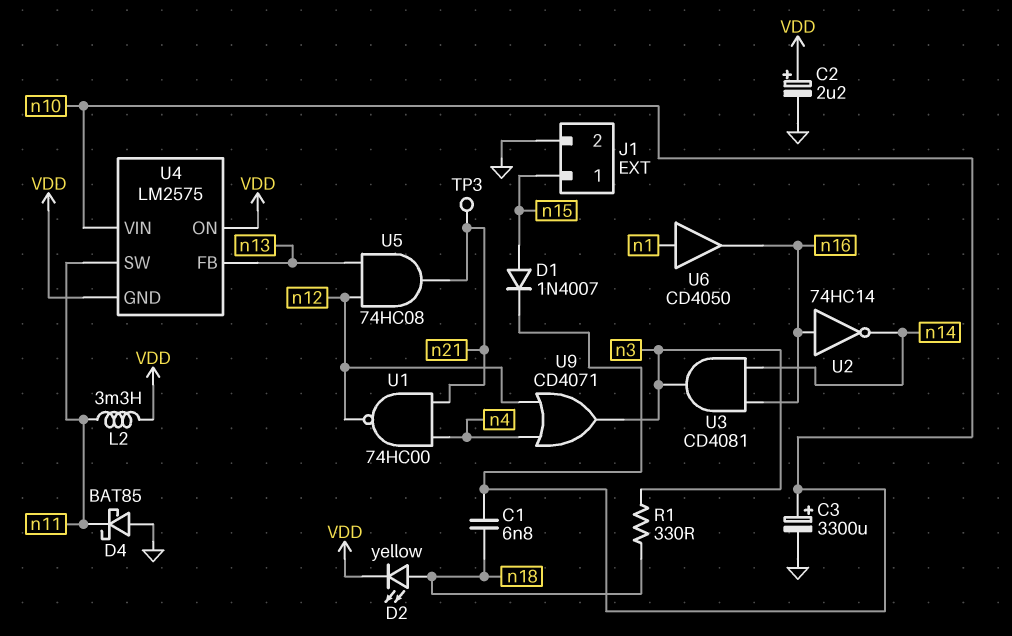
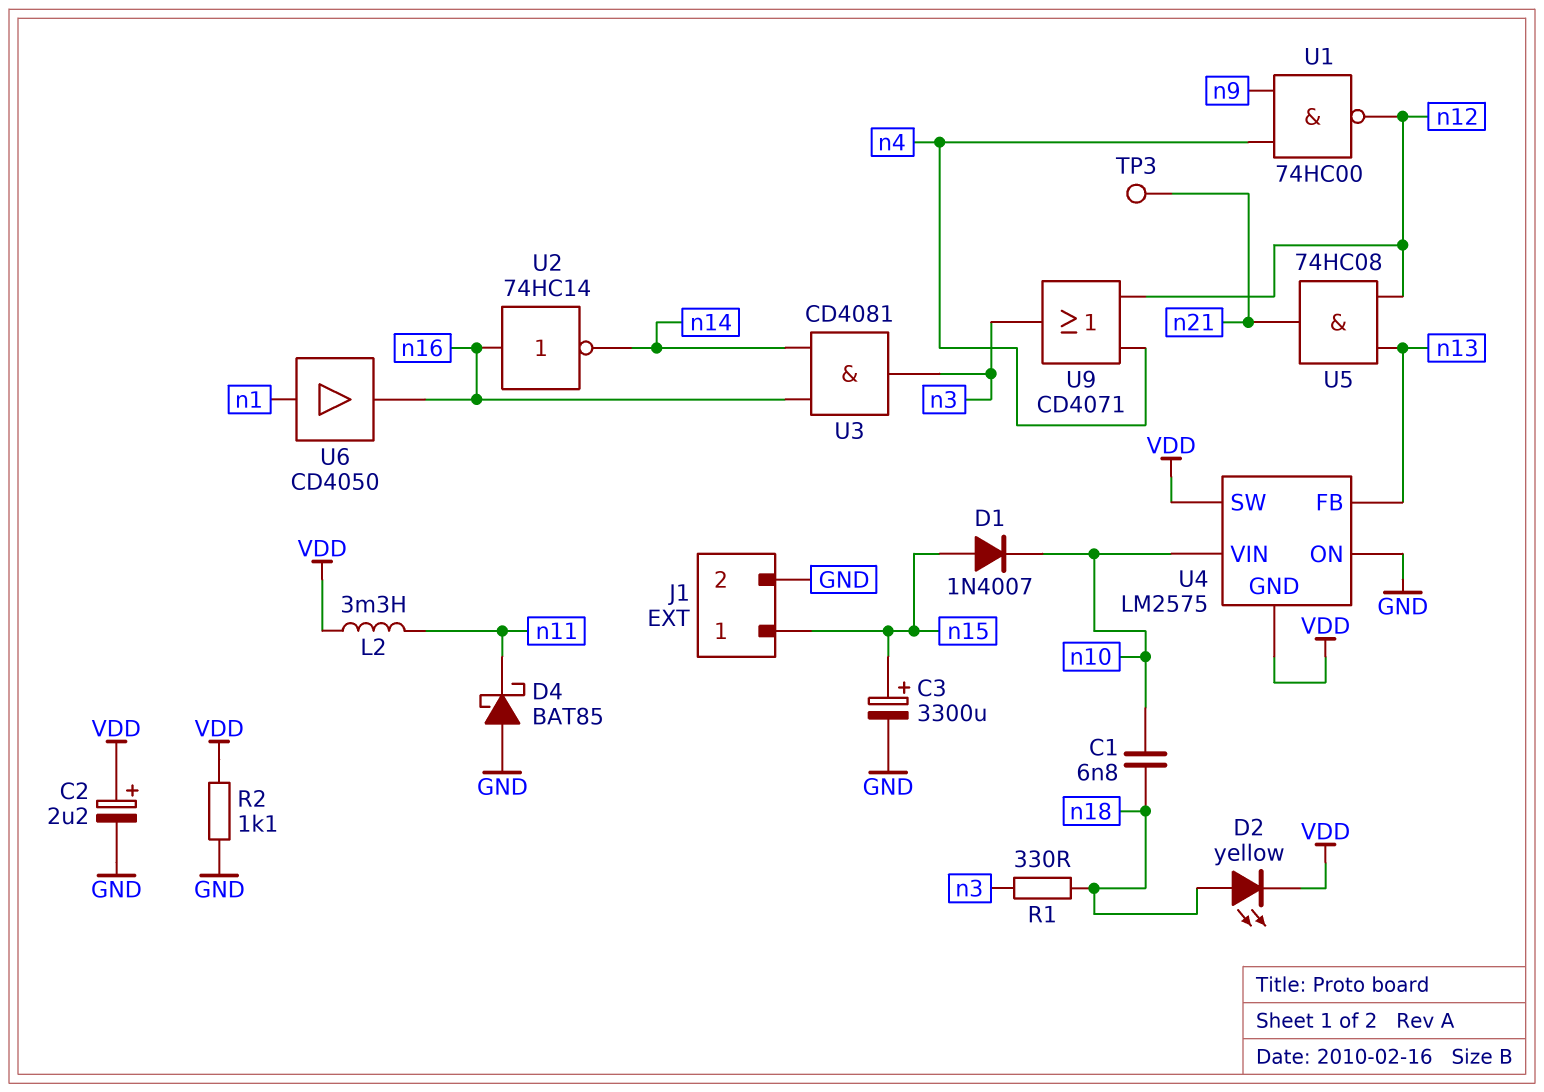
C3: 3300uF (plus n10, minus GND) -> 3300uF (plus n15, minus GND)
R2: none -> 1.1k (GND, VDD)
U1: NAND 74HC00 (in n4, in n21, out n12) -> NAND 74HC00 (in n4, in n9, out n12)
U4 pin ON: VDD -> GND
U4 pin SW: n11 -> VDD

